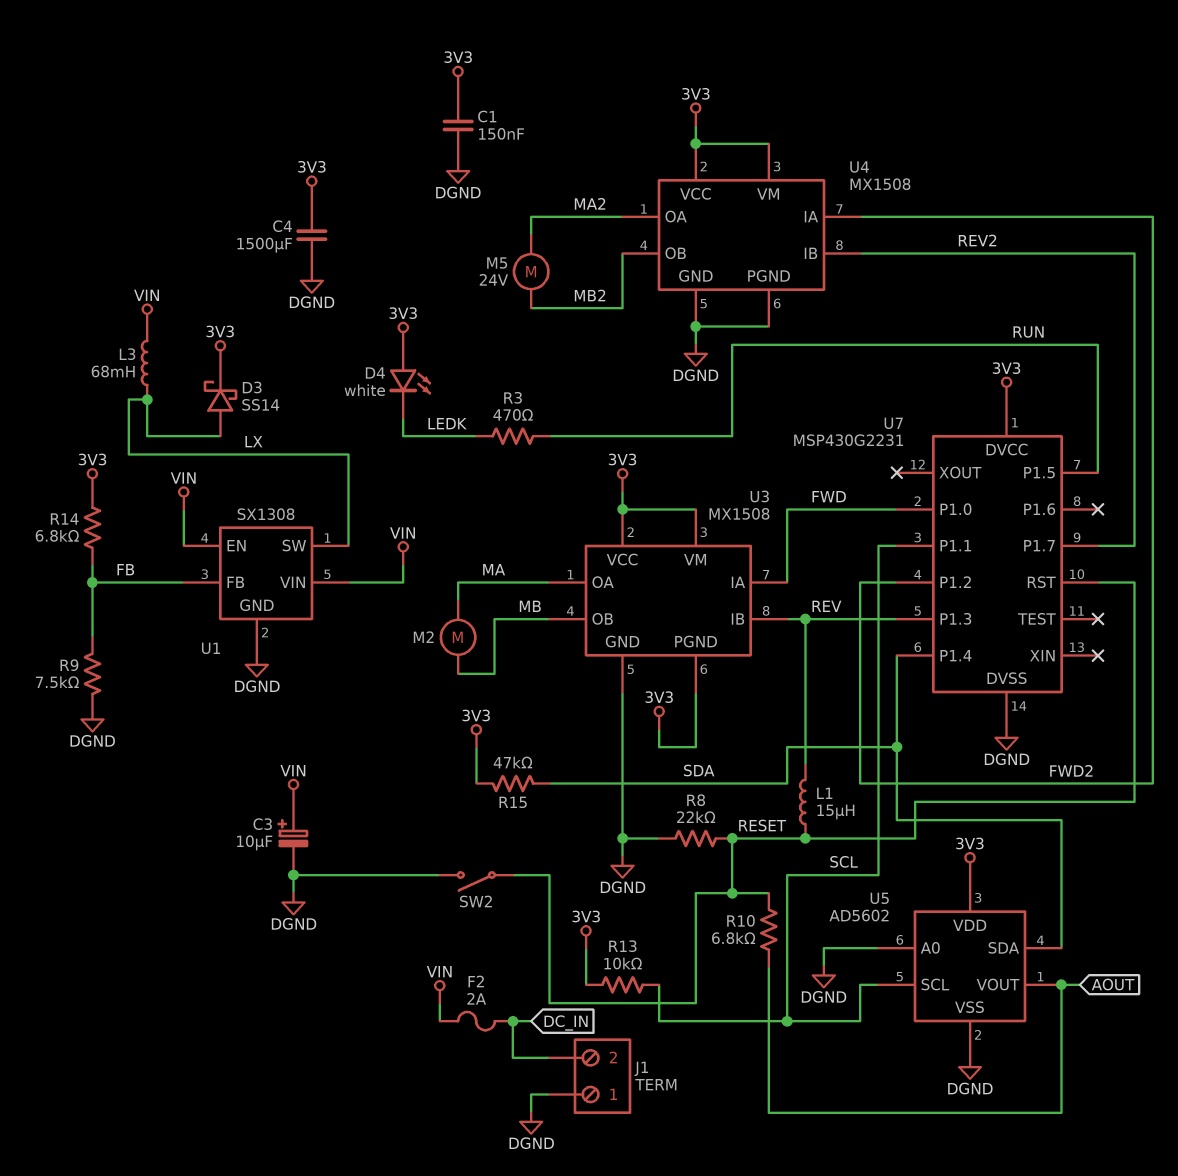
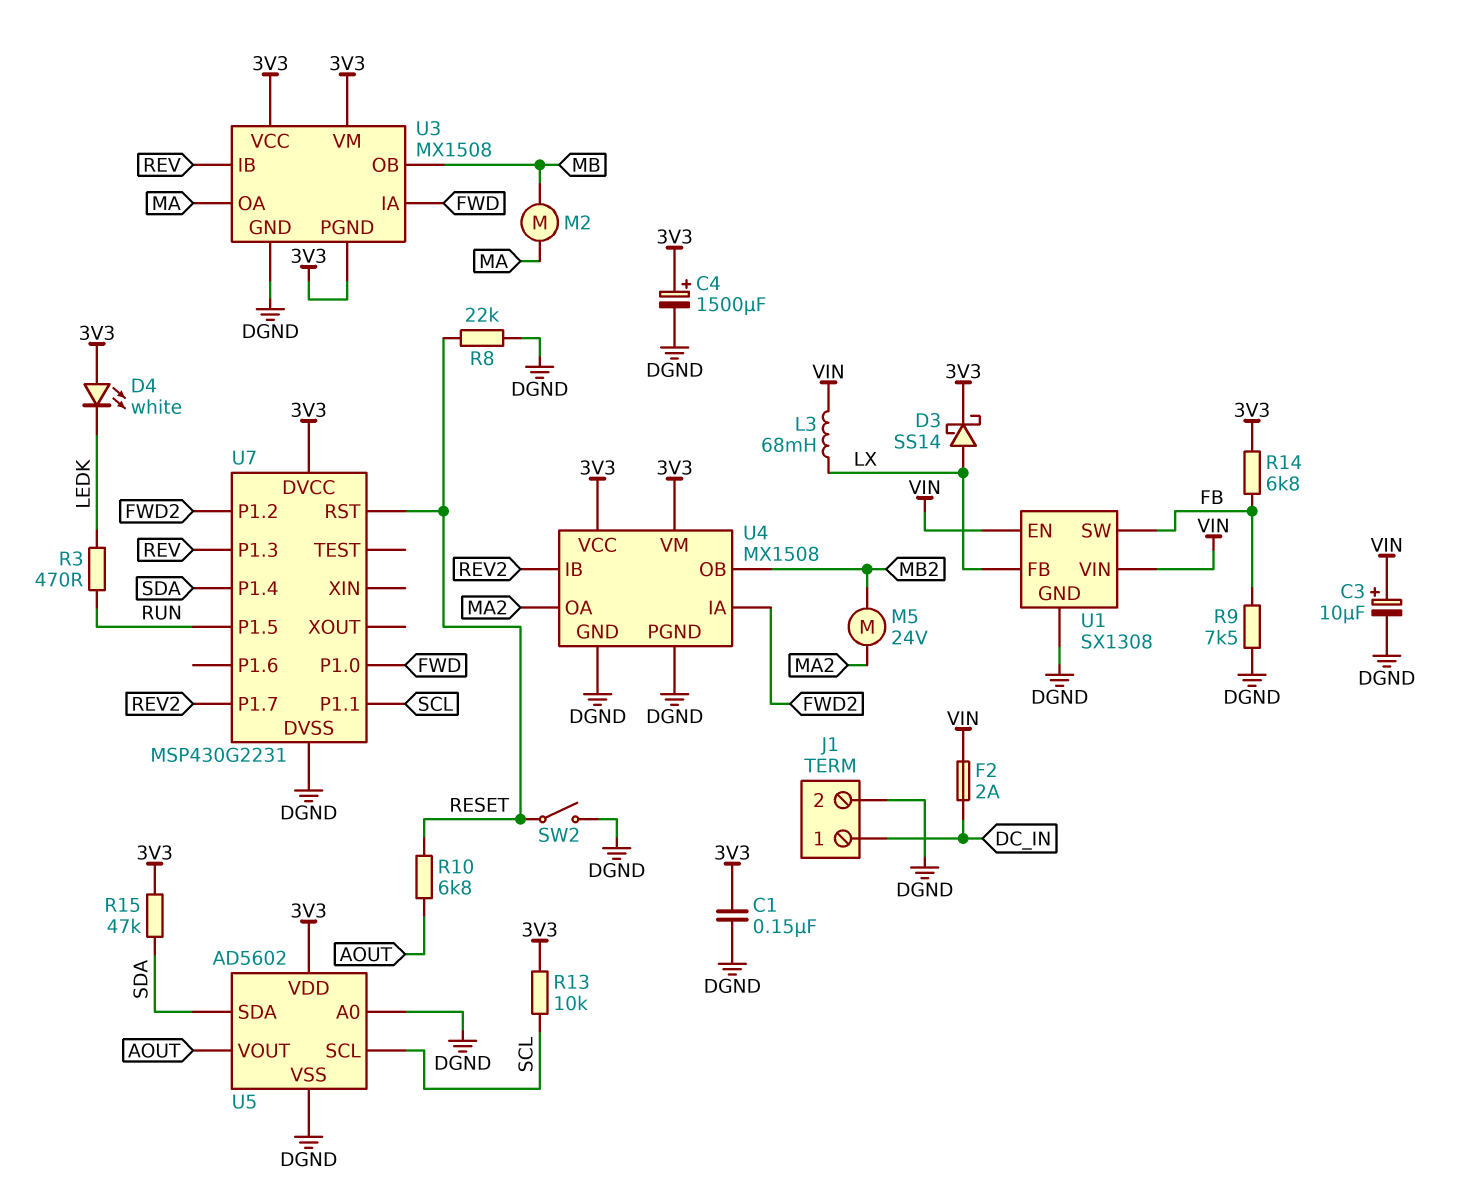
C4: 1500uF (3V3, DGND) -> 1500uF (plus 3V3, minus DGND)
J1 pin 1: DGND -> DC_IN
J1 pin 2: DC_IN -> DGND
L1: 15uH (RESET, REV) -> none
U1 pin FB: FB -> LX
U1 pin SW: LX -> FB

